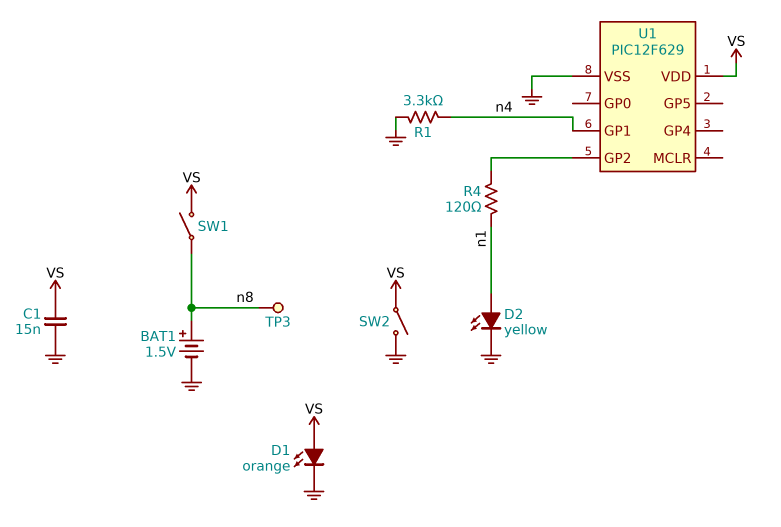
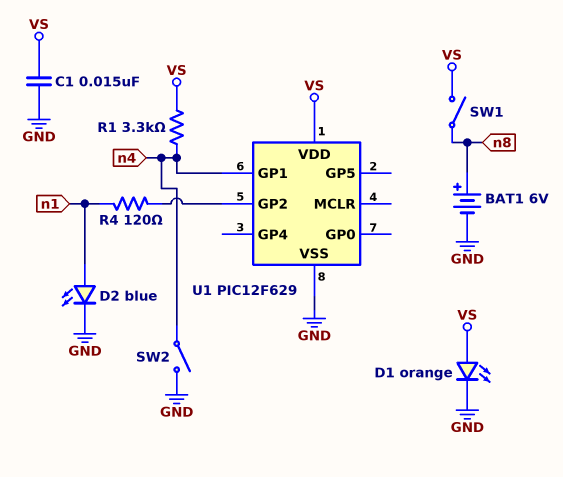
BAT1: 1.5V (plus n8, minus GND) -> 6V (plus n8, minus GND)
D2: LED yellow (A n1, K GND) -> LED blue (A n1, K GND)
R1: 3.3k (GND, n4) -> 3.3k (VS, n4)
SW2: switch (GND, VS) -> switch (GND, n4)
TP3: test point (n8) -> none

